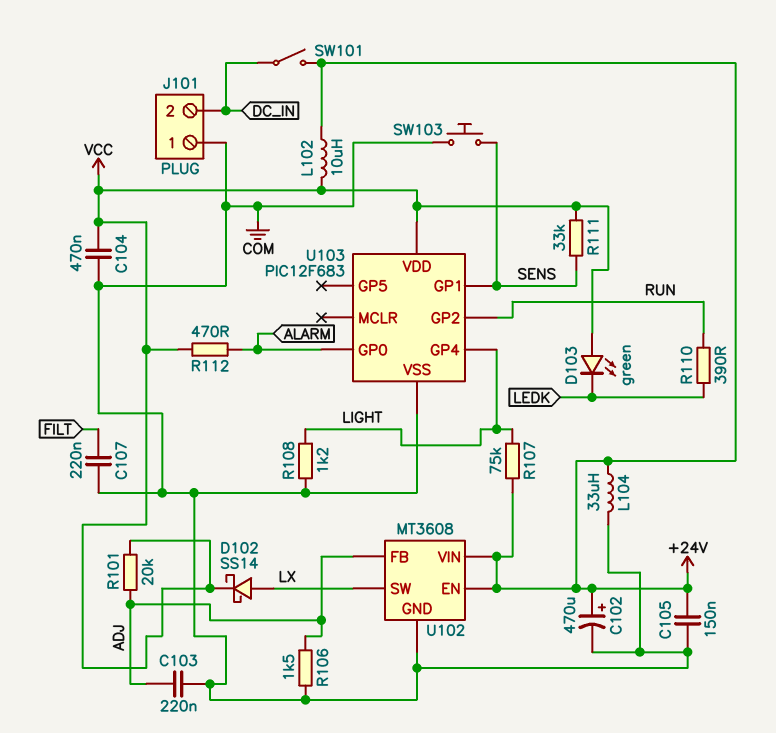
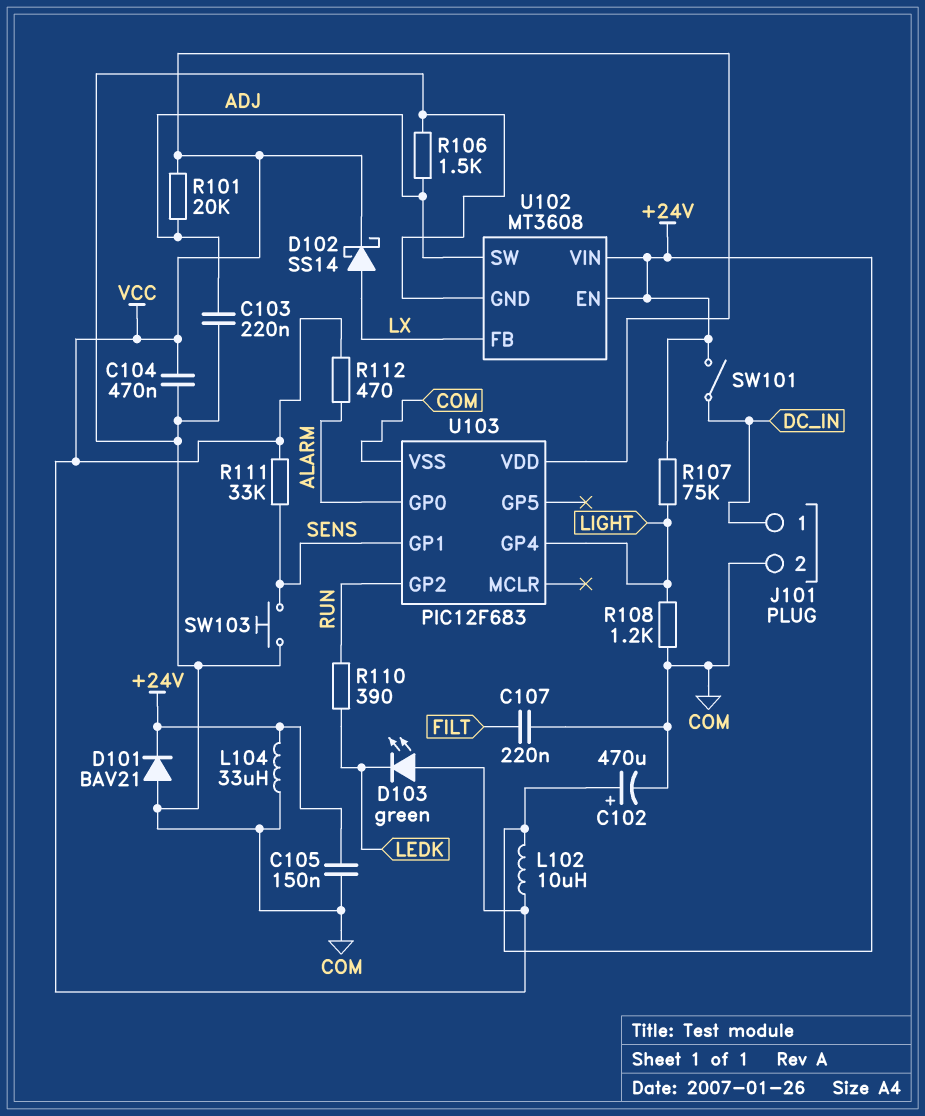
D101: none -> diode BAV21 (A COM, K +24V)
J101 pin 1: COM -> DC_IN
J101 pin 2: DC_IN -> COM
U102 pin FB: ADJ -> LX
U102 pin SW: LX -> ADJ

